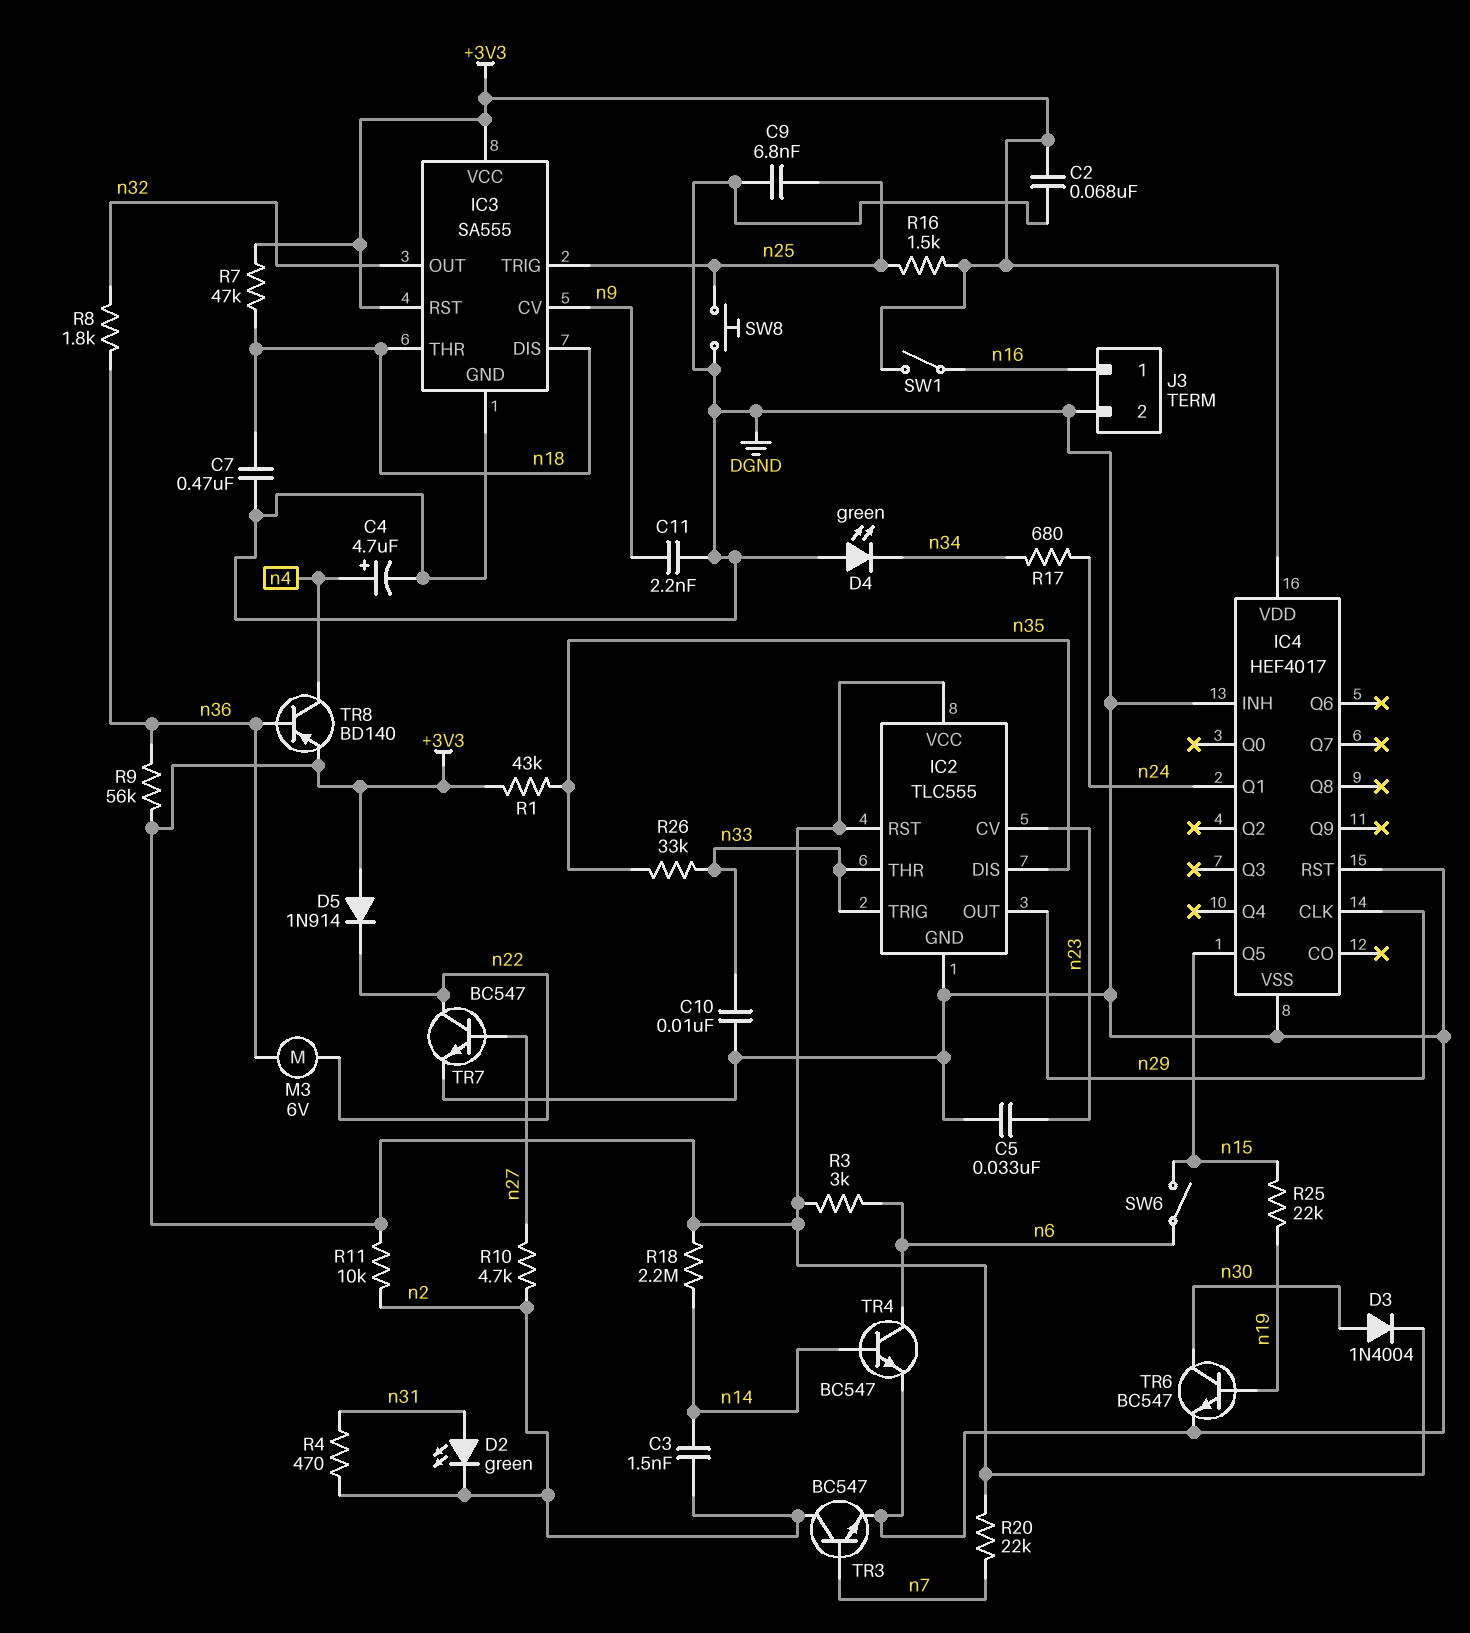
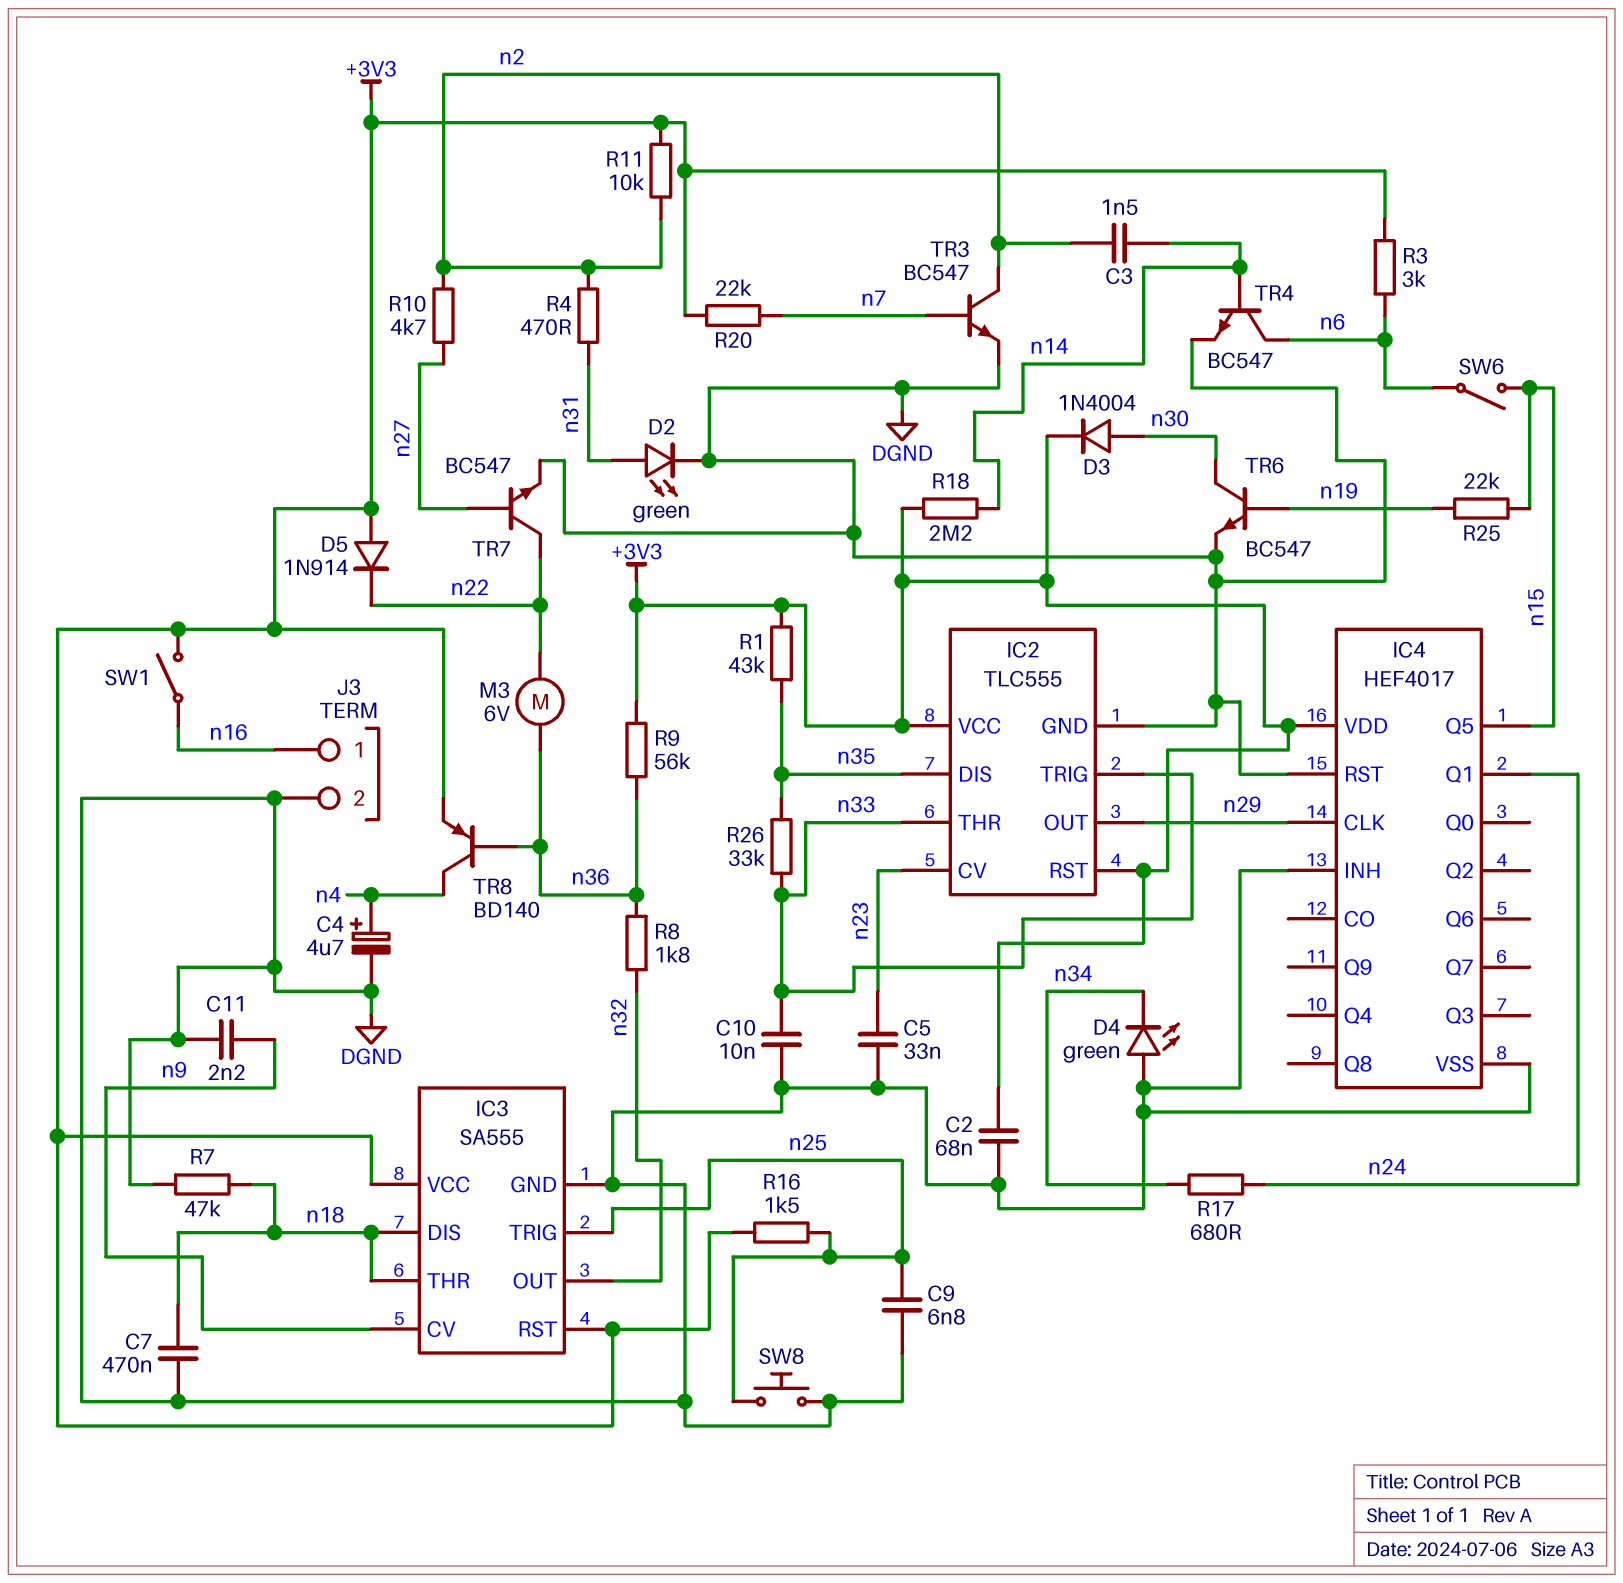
D2: LED green (A n31, K n2) -> LED green (A n31, K DGND)
R7: 47k (+3V3, n18) -> 47k (DGND, n18)

